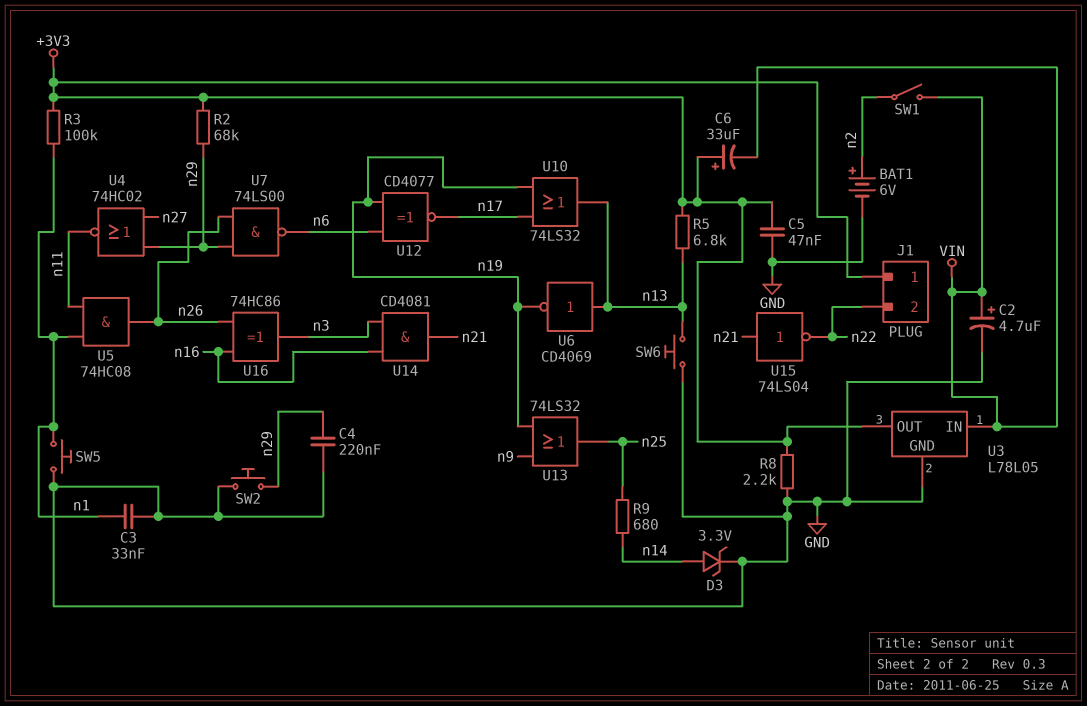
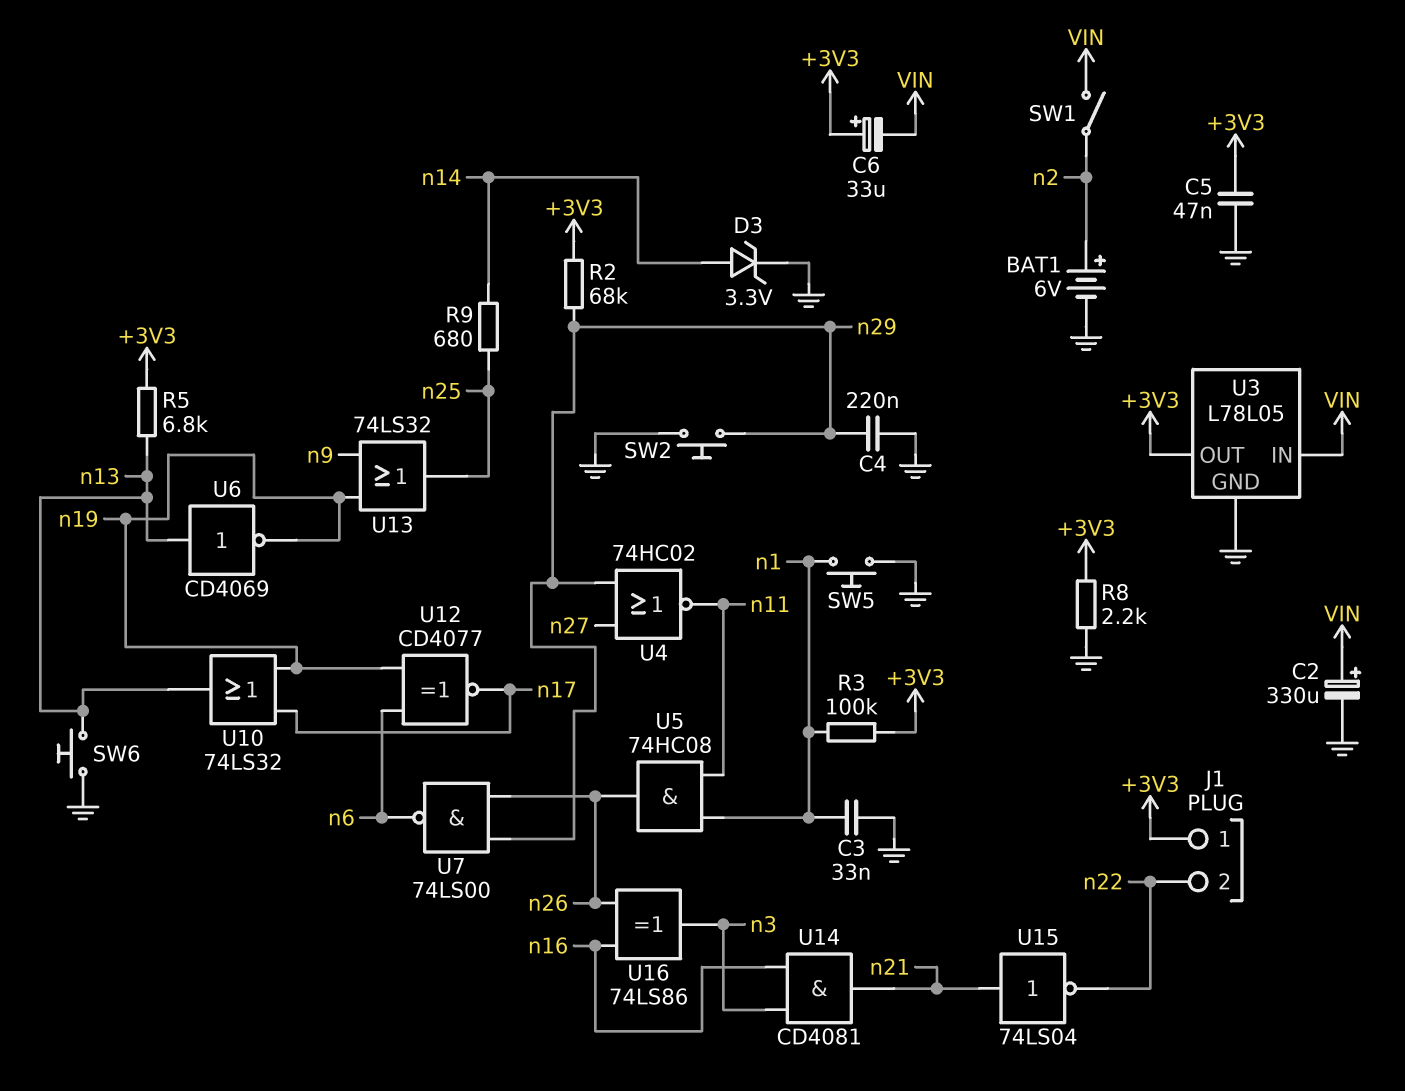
C2: 4.7uF (plus VIN, minus GND) -> 330uF (plus VIN, minus GND)
U16: XOR 74HC86 (in n16, in n26, out n3) -> XOR 74LS86 (in n16, in n26, out n3)

